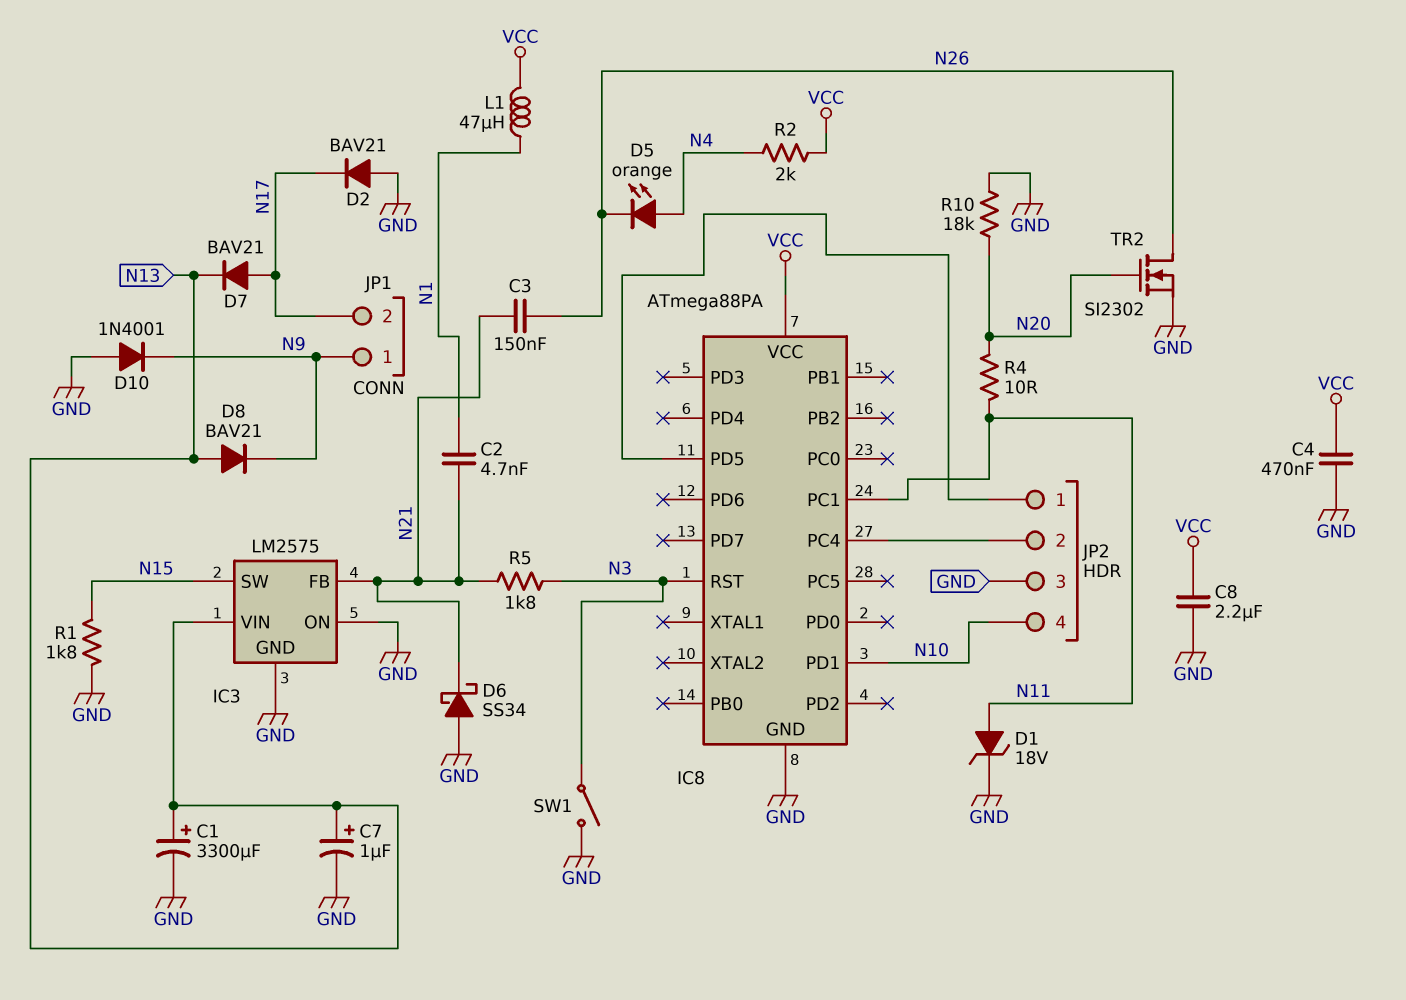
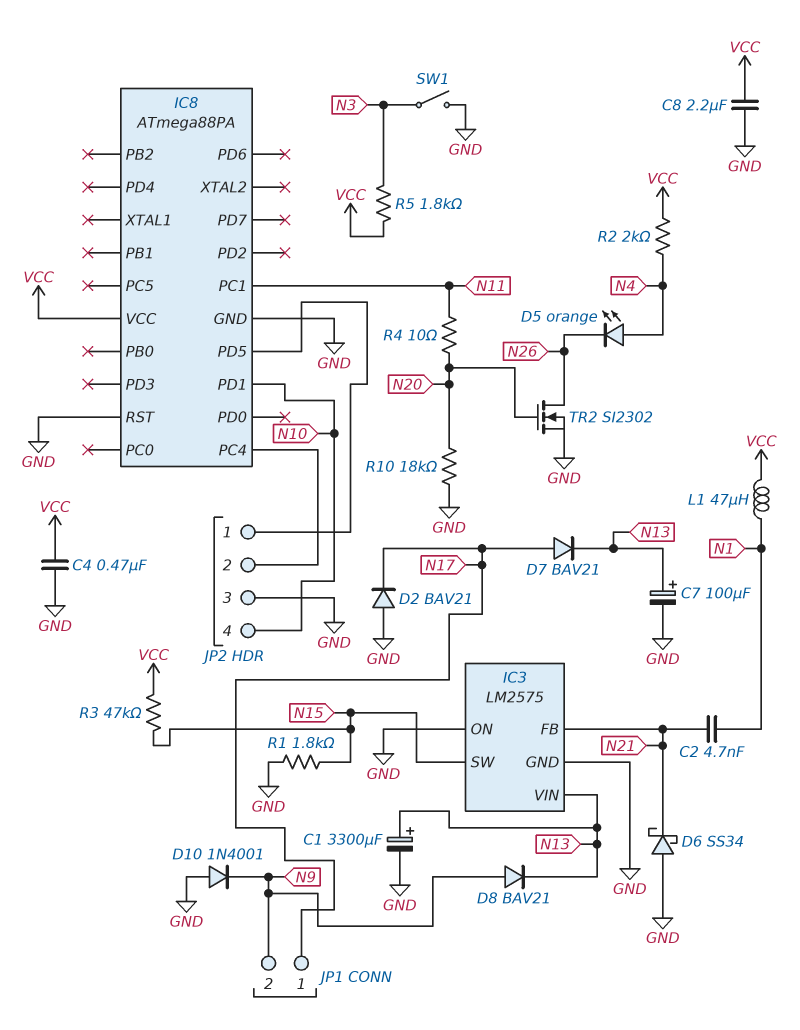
C3: 150nF (N21, N26) -> none
C7: 1uF (plus N13, minus GND) -> 100uF (plus N13, minus GND)
D1: zener 18V (A N11, K GND) -> none
D8: diode BAV21 (A N13, K N9) -> diode BAV21 (A N9, K N13)
IC8 pin RST: N3 -> GND
JP1 pin 1: N9 -> N17
JP1 pin 2: N17 -> N9
R3: none -> 47k (N15, VCC)
R5: 1.8k (N3, N21) -> 1.8k (N3, VCC)

